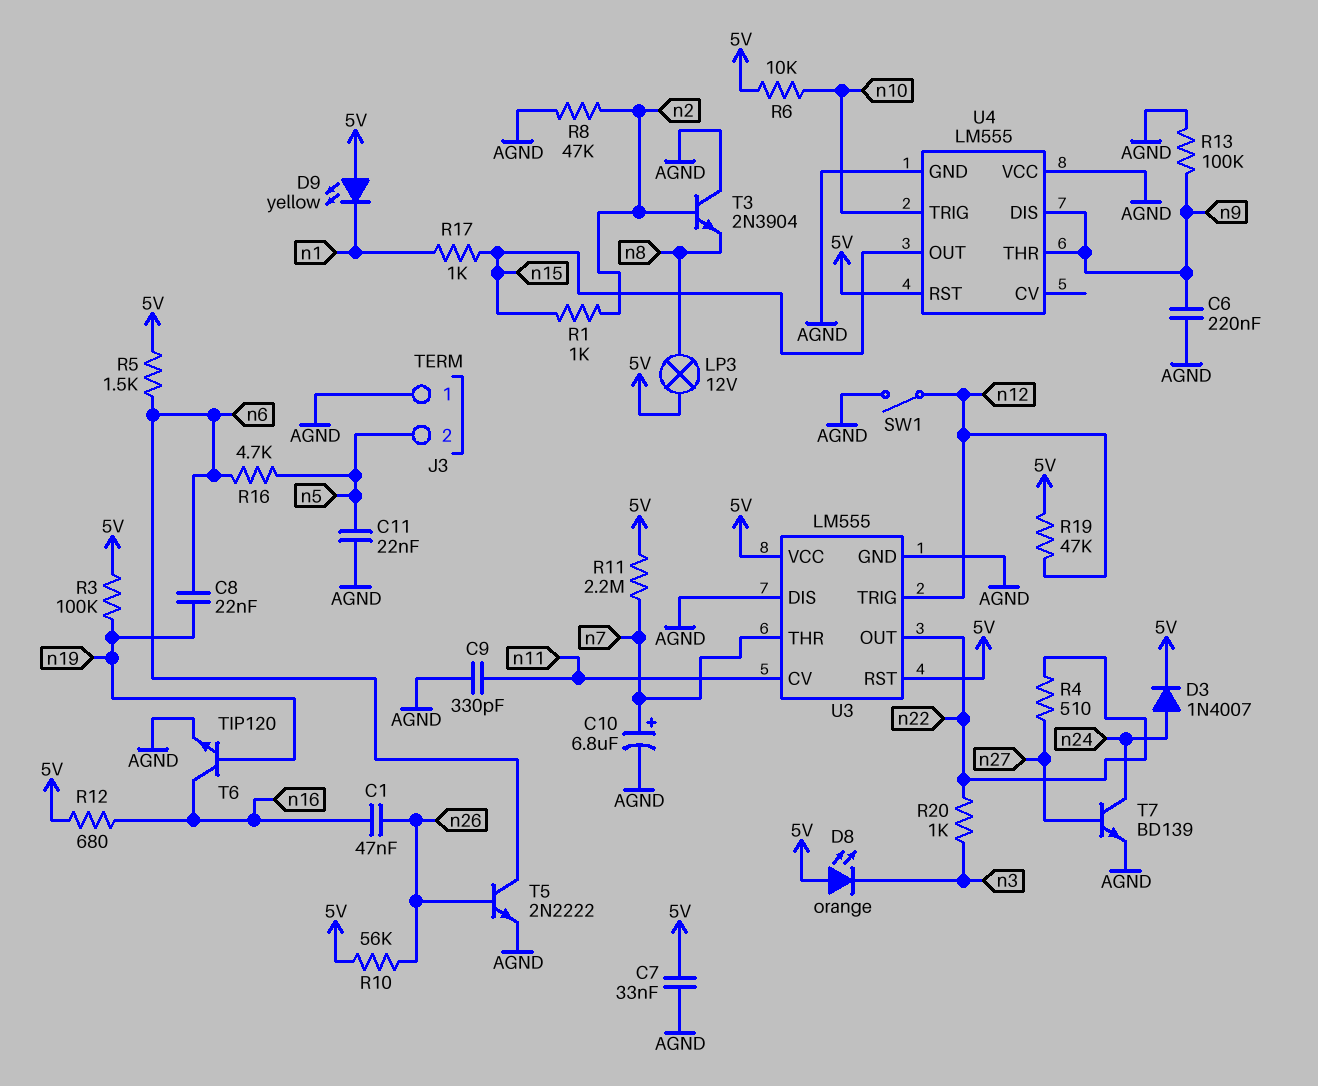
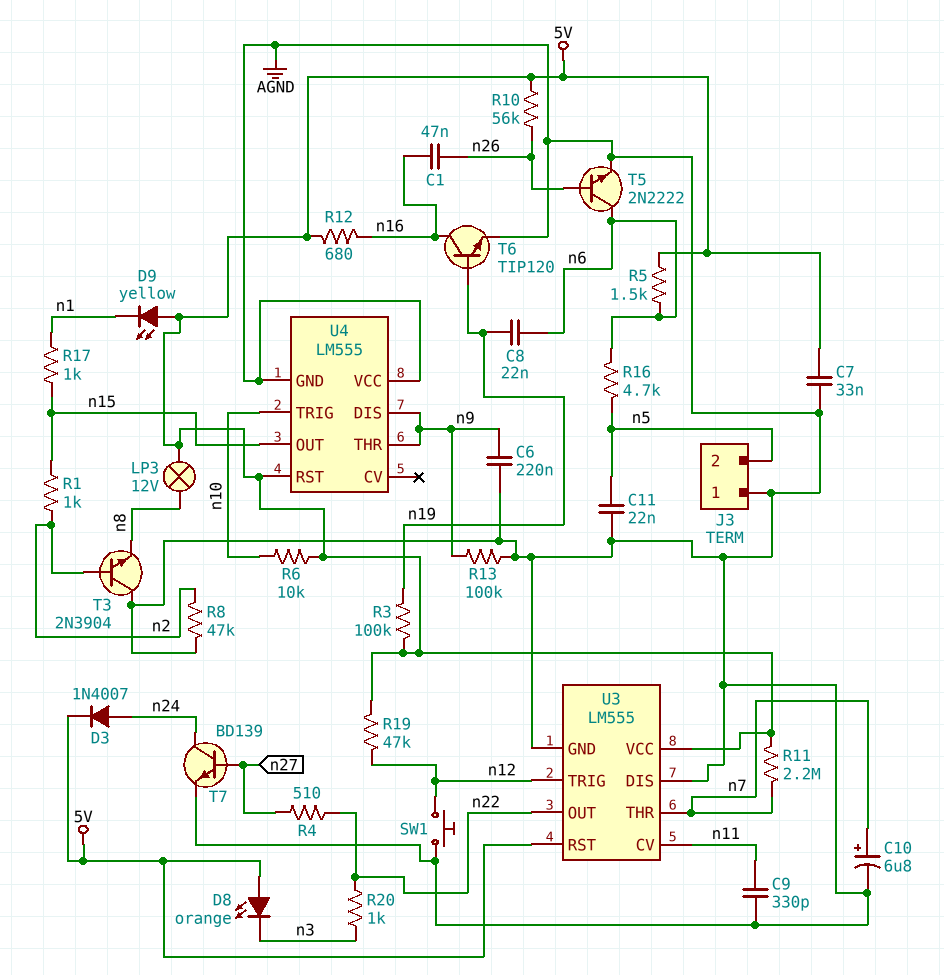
SW1: switch (AGND, n12) -> button (AGND, n12)

